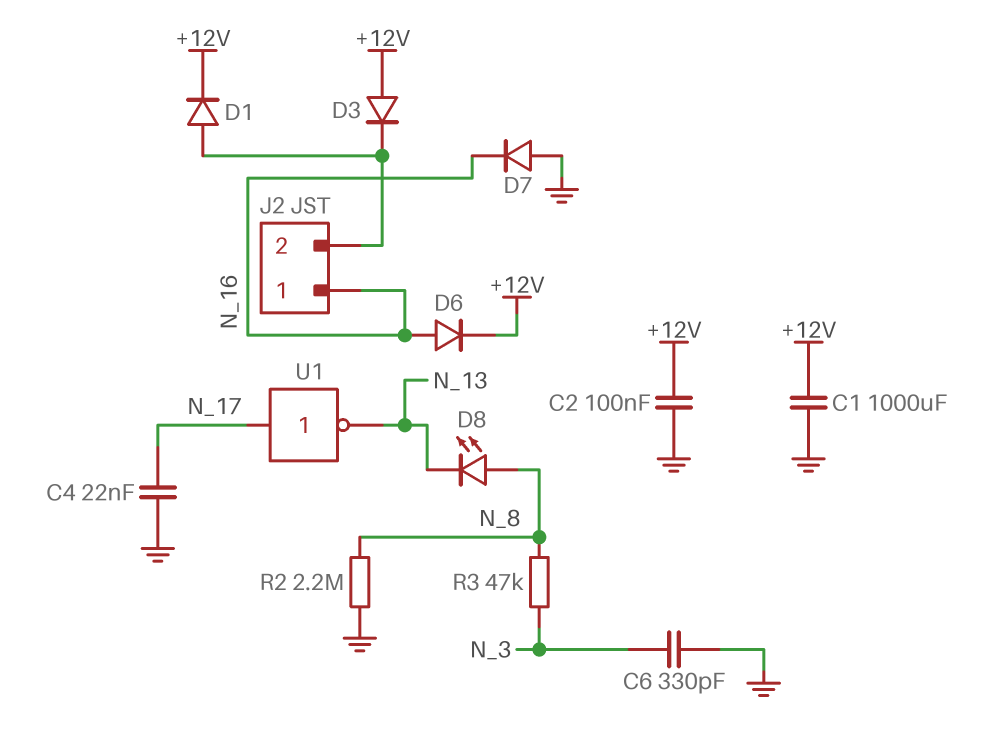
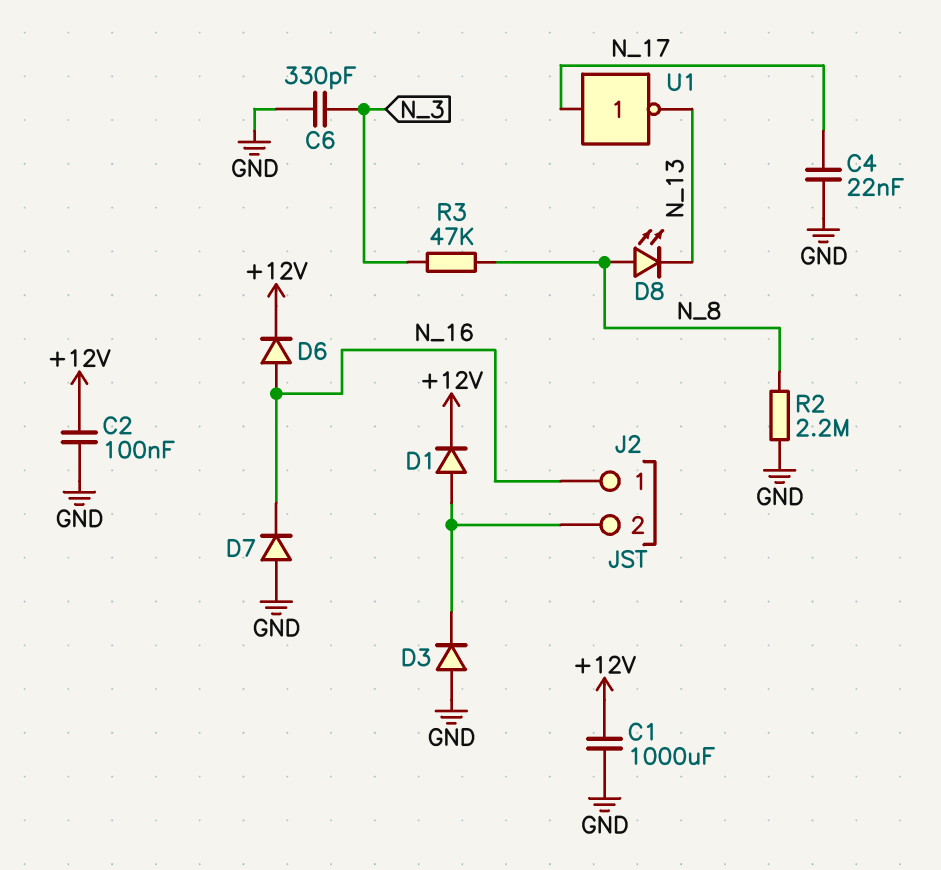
D3: diode (A +12V, K J2/2) -> diode (A GND, K J2/2)

